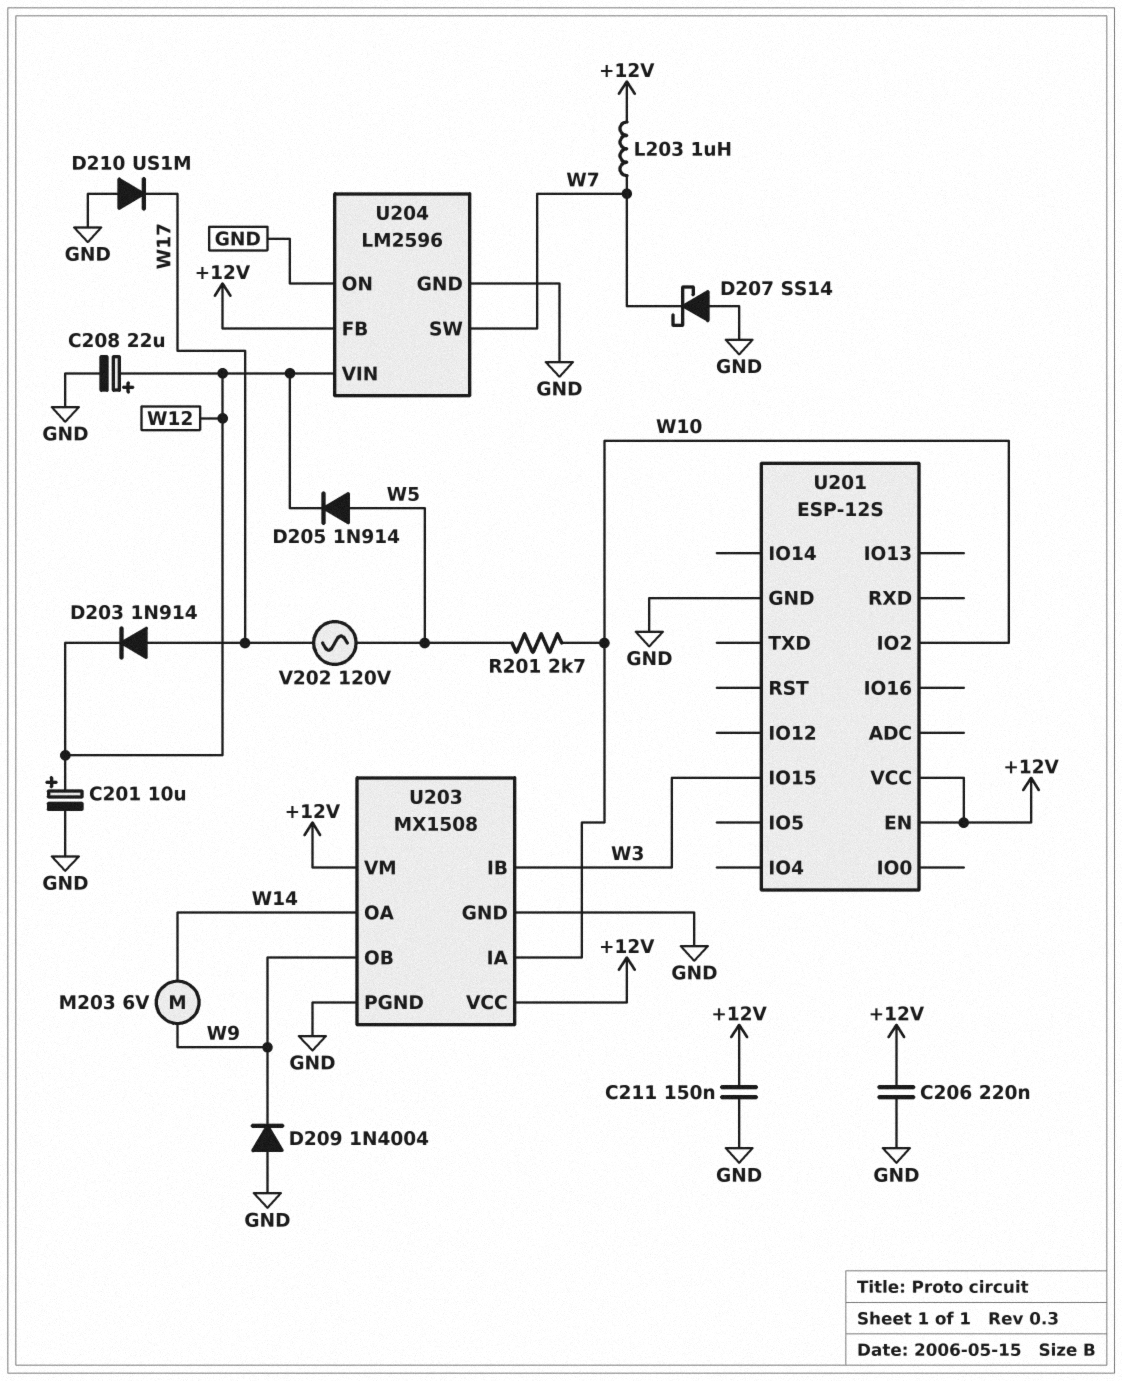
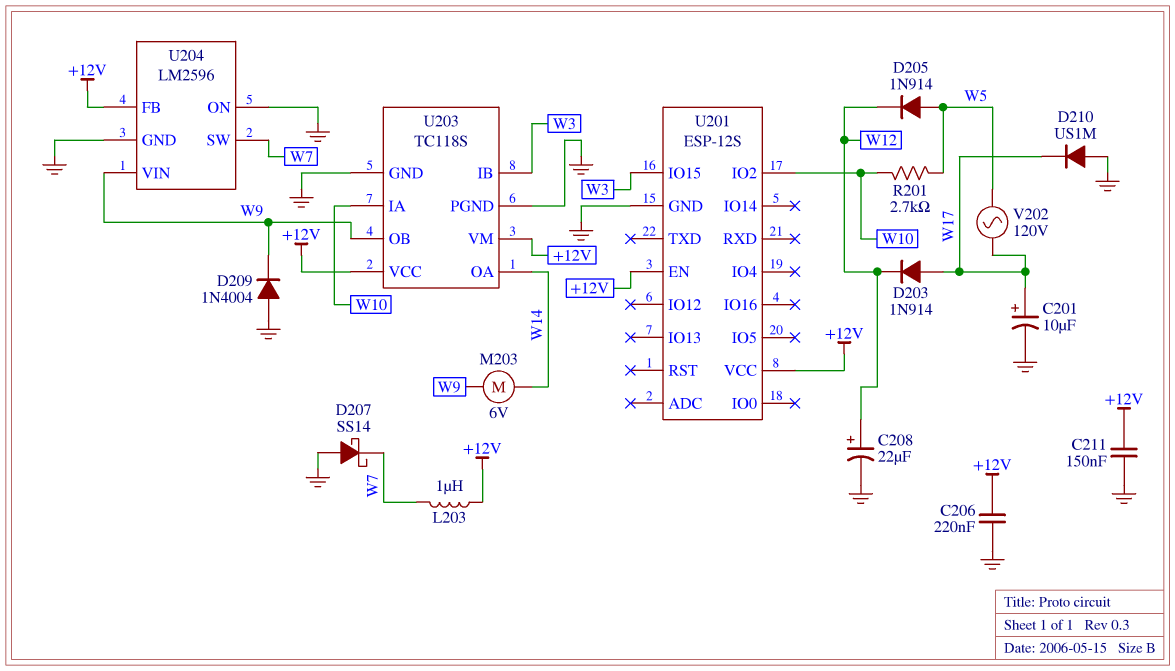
C201: 10uF (plus W12, minus GND) -> 10uF (plus W17, minus GND)
U203: MX1508 -> TC118S
U204 pin VIN: W12 -> W9

